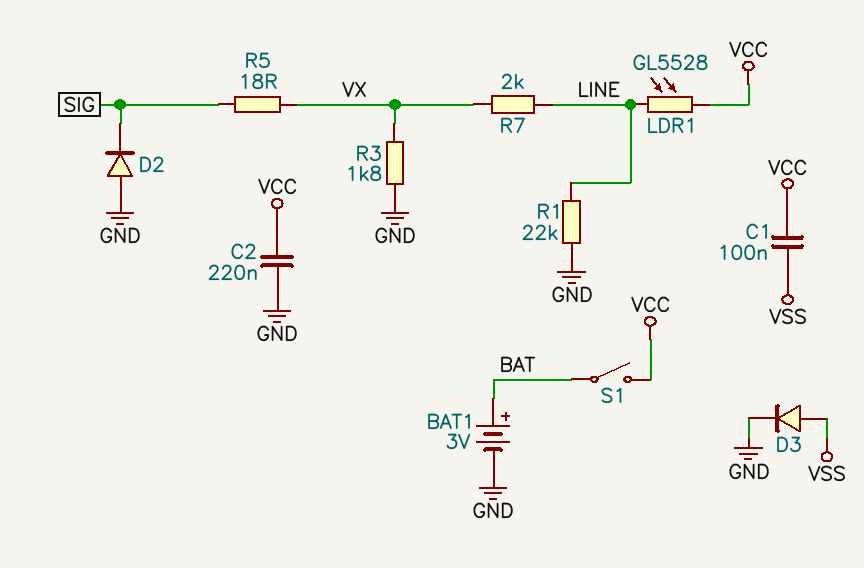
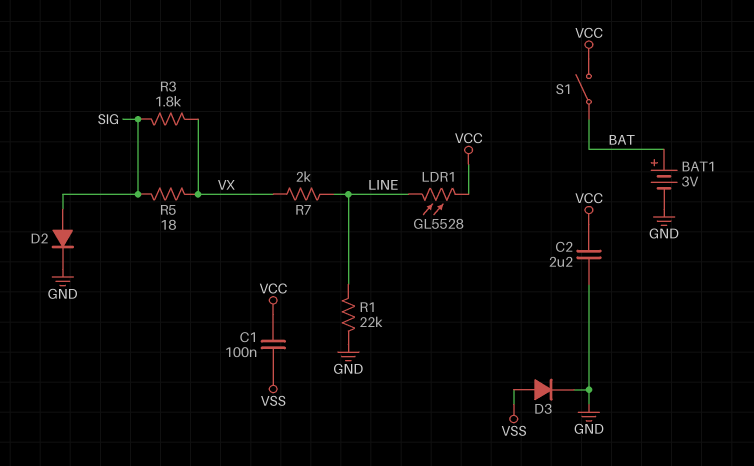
C2: 220nF (GND, VCC) -> 2.2uF (GND, VCC)
D2: diode (A GND, K SIG) -> diode (A SIG, K GND)
R3: 1.8k (GND, VX) -> 1.8k (SIG, VX)

